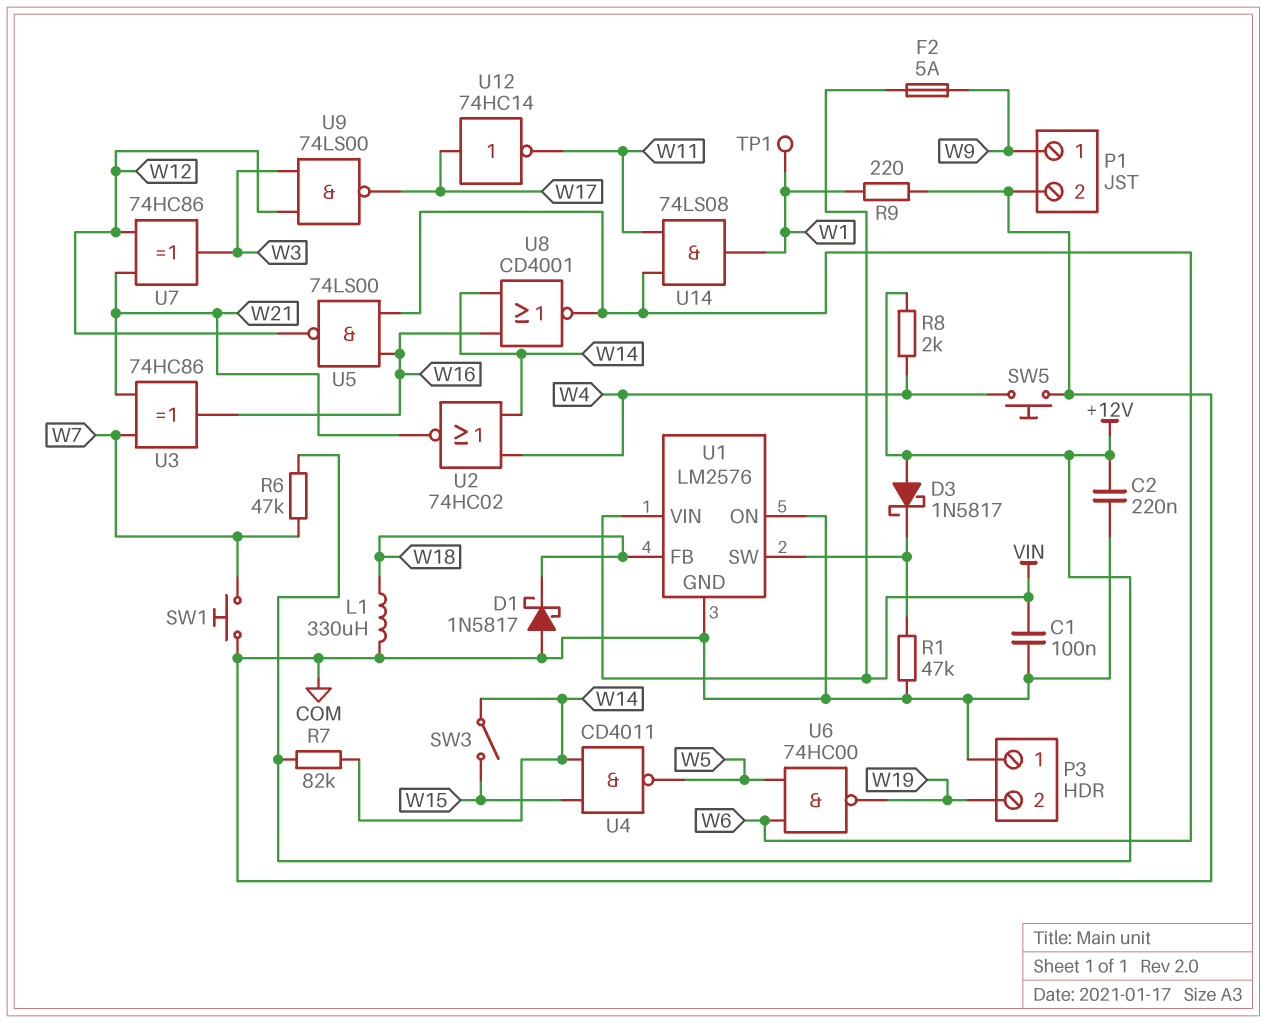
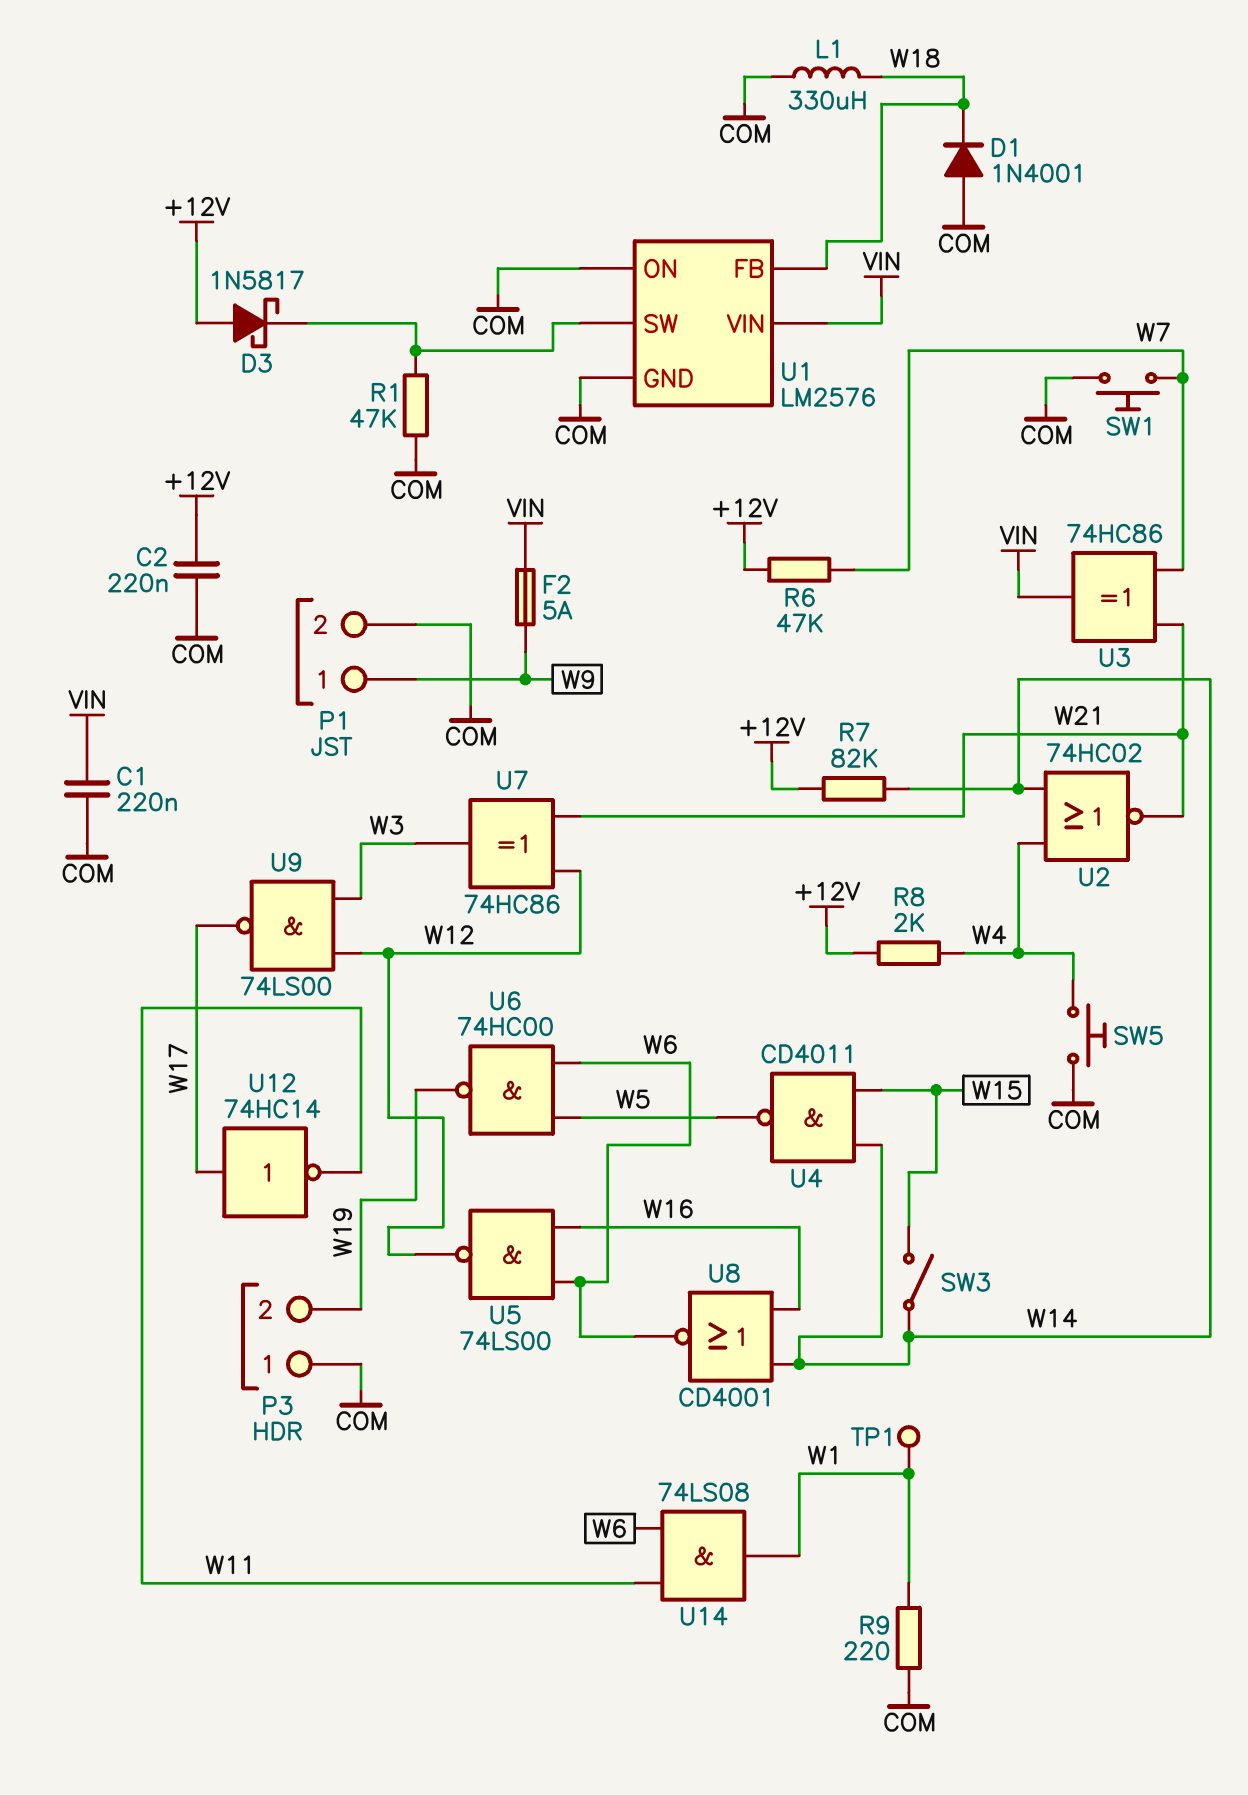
C1: 100nF (COM, VIN) -> 220nF (COM, VIN)
D1: schottky 1N5817 (A COM, K W18) -> diode 1N4001 (A COM, K W18)
U3: XOR 74HC86 (in W7, in W21, out W16) -> XOR 74HC86 (in W7, in W21, out VIN)

